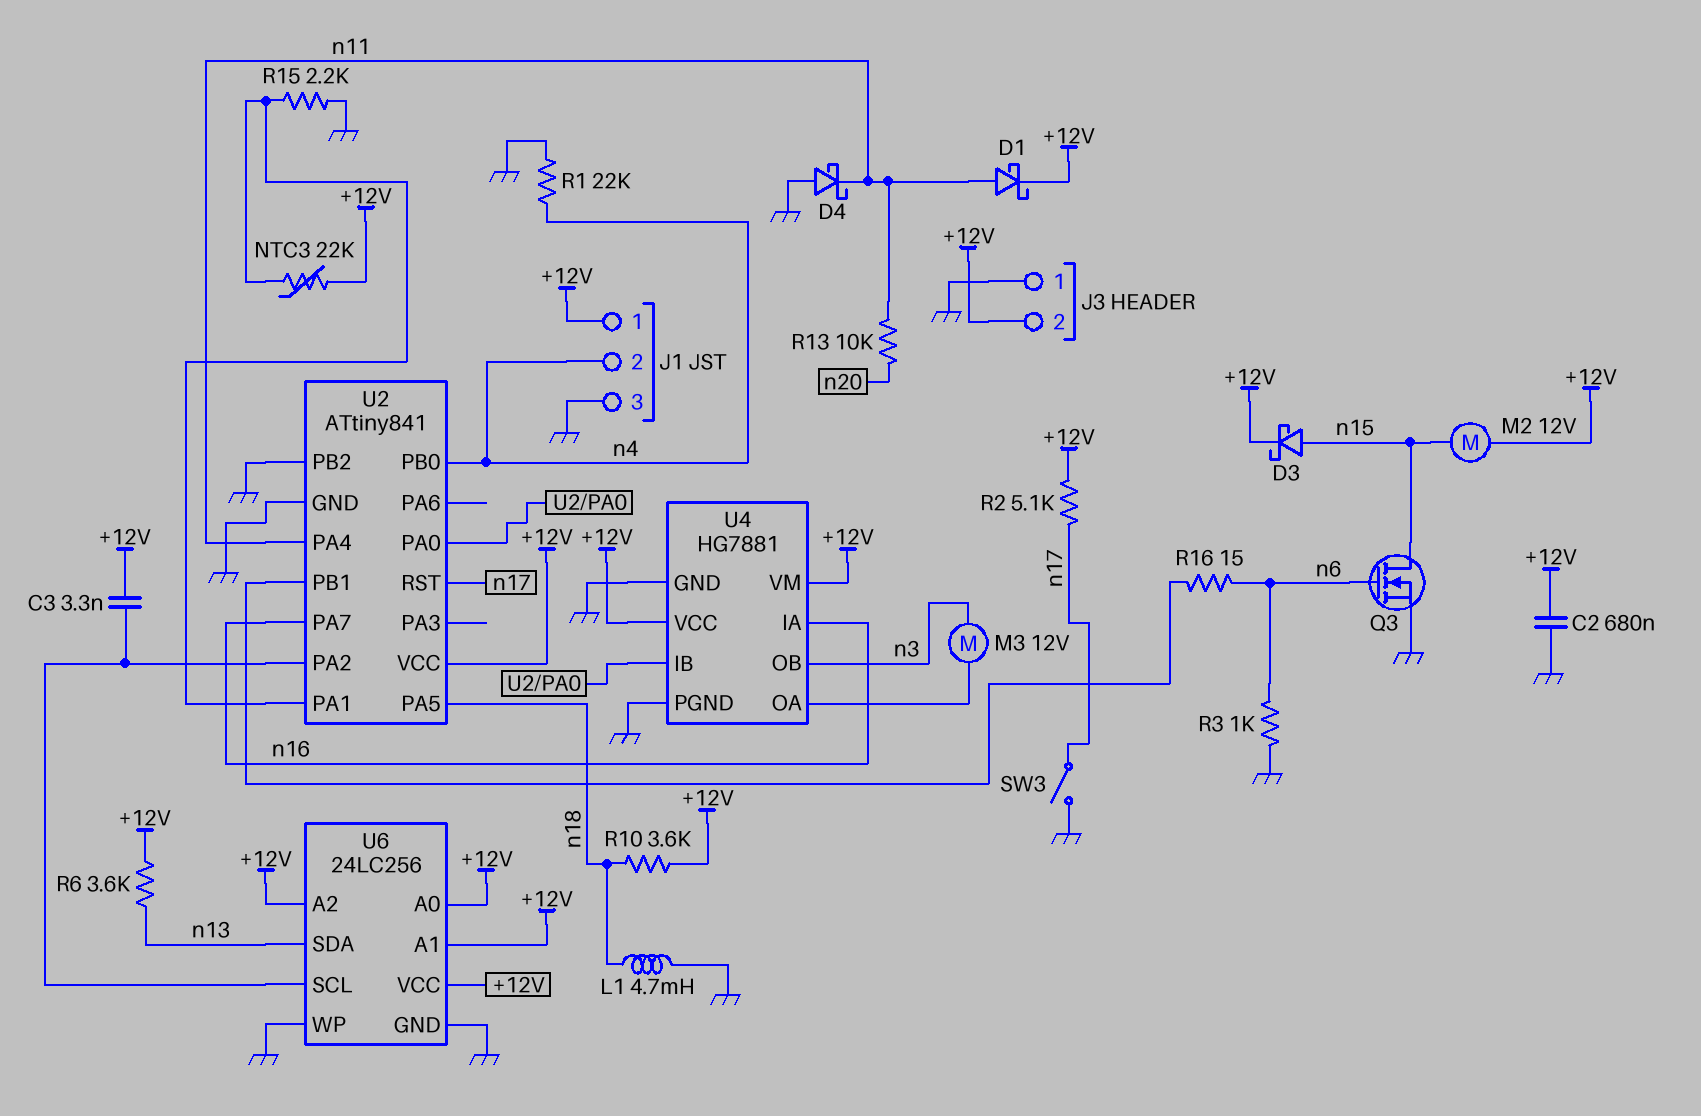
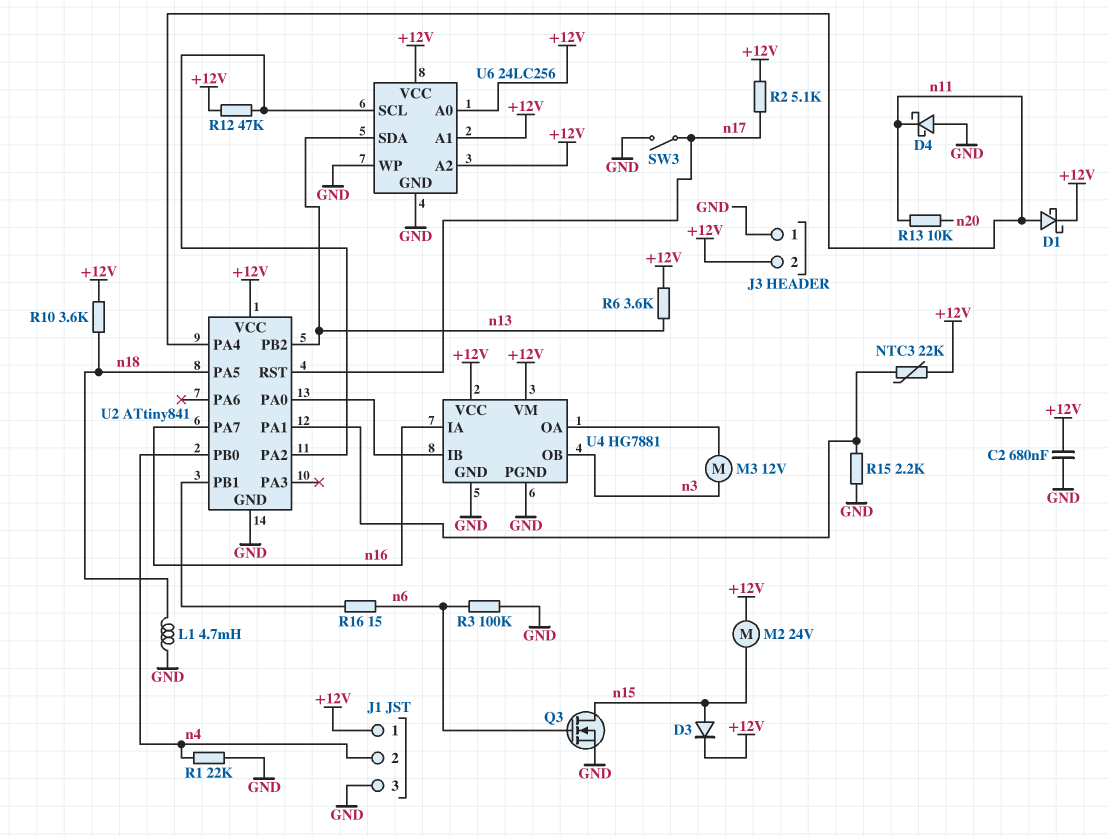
C3: 3.3nF (+12V, U2/PA2) -> none
D3: schottky (A n15, K +12V) -> diode (A n15, K +12V)
M2: motor 12V (+12V, n15) -> motor 24V (+12V, n15)
R3: 1k (GND, n6) -> 100k (GND, n6)
R12: none -> 47k (+12V, U2/PA2)
U2 pin PB2: GND -> n13

